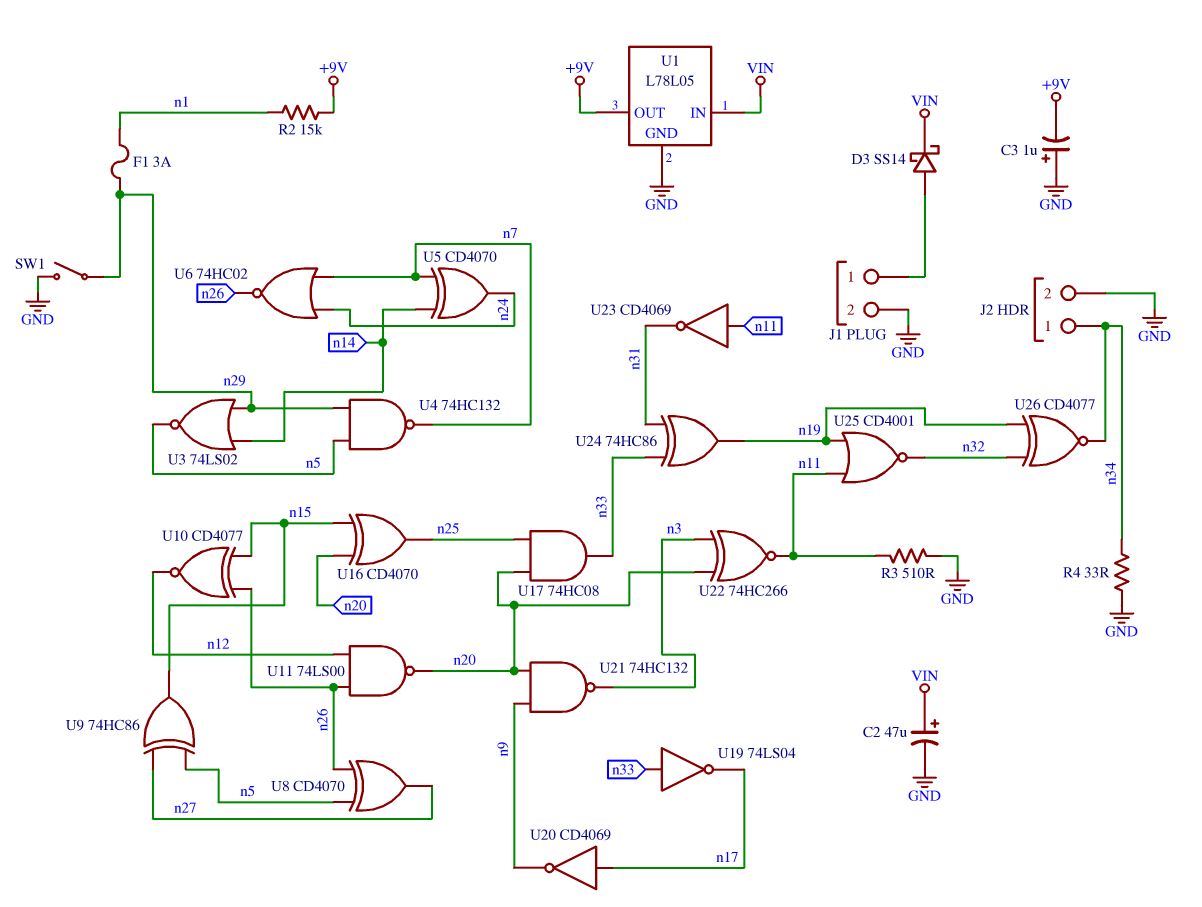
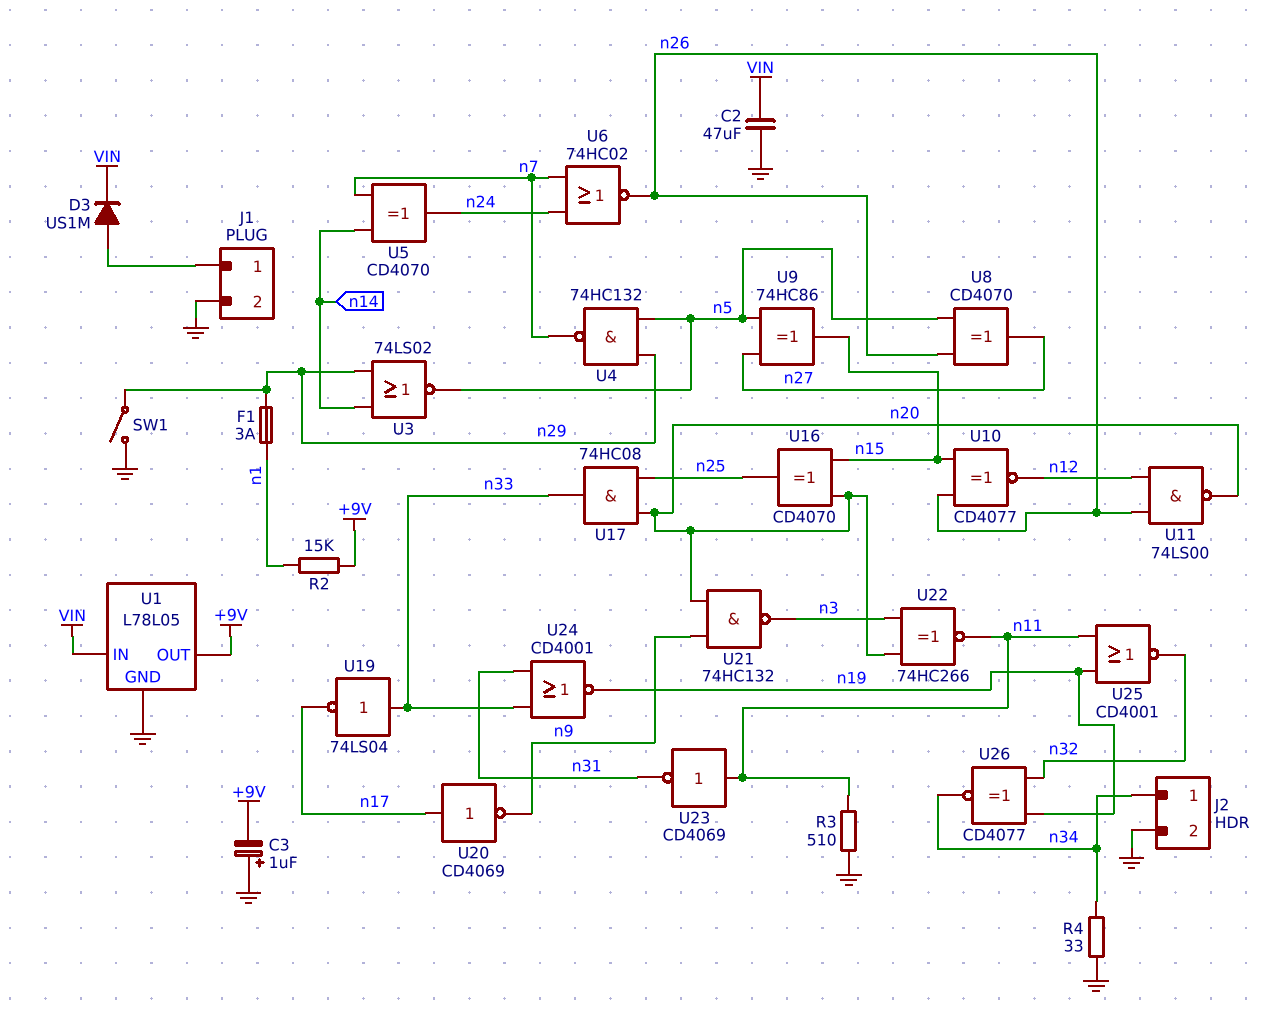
C2: 47uF (plus VIN, minus GND) -> 47uF (GND, VIN)
D3: schottky SS14 (A J1/1, K VIN) -> diode US1M (A J1/1, K VIN)
U24: XOR 74HC86 (in n31, in n33, out n19) -> NOR CD4001 (in n31, in n33, out n19)

